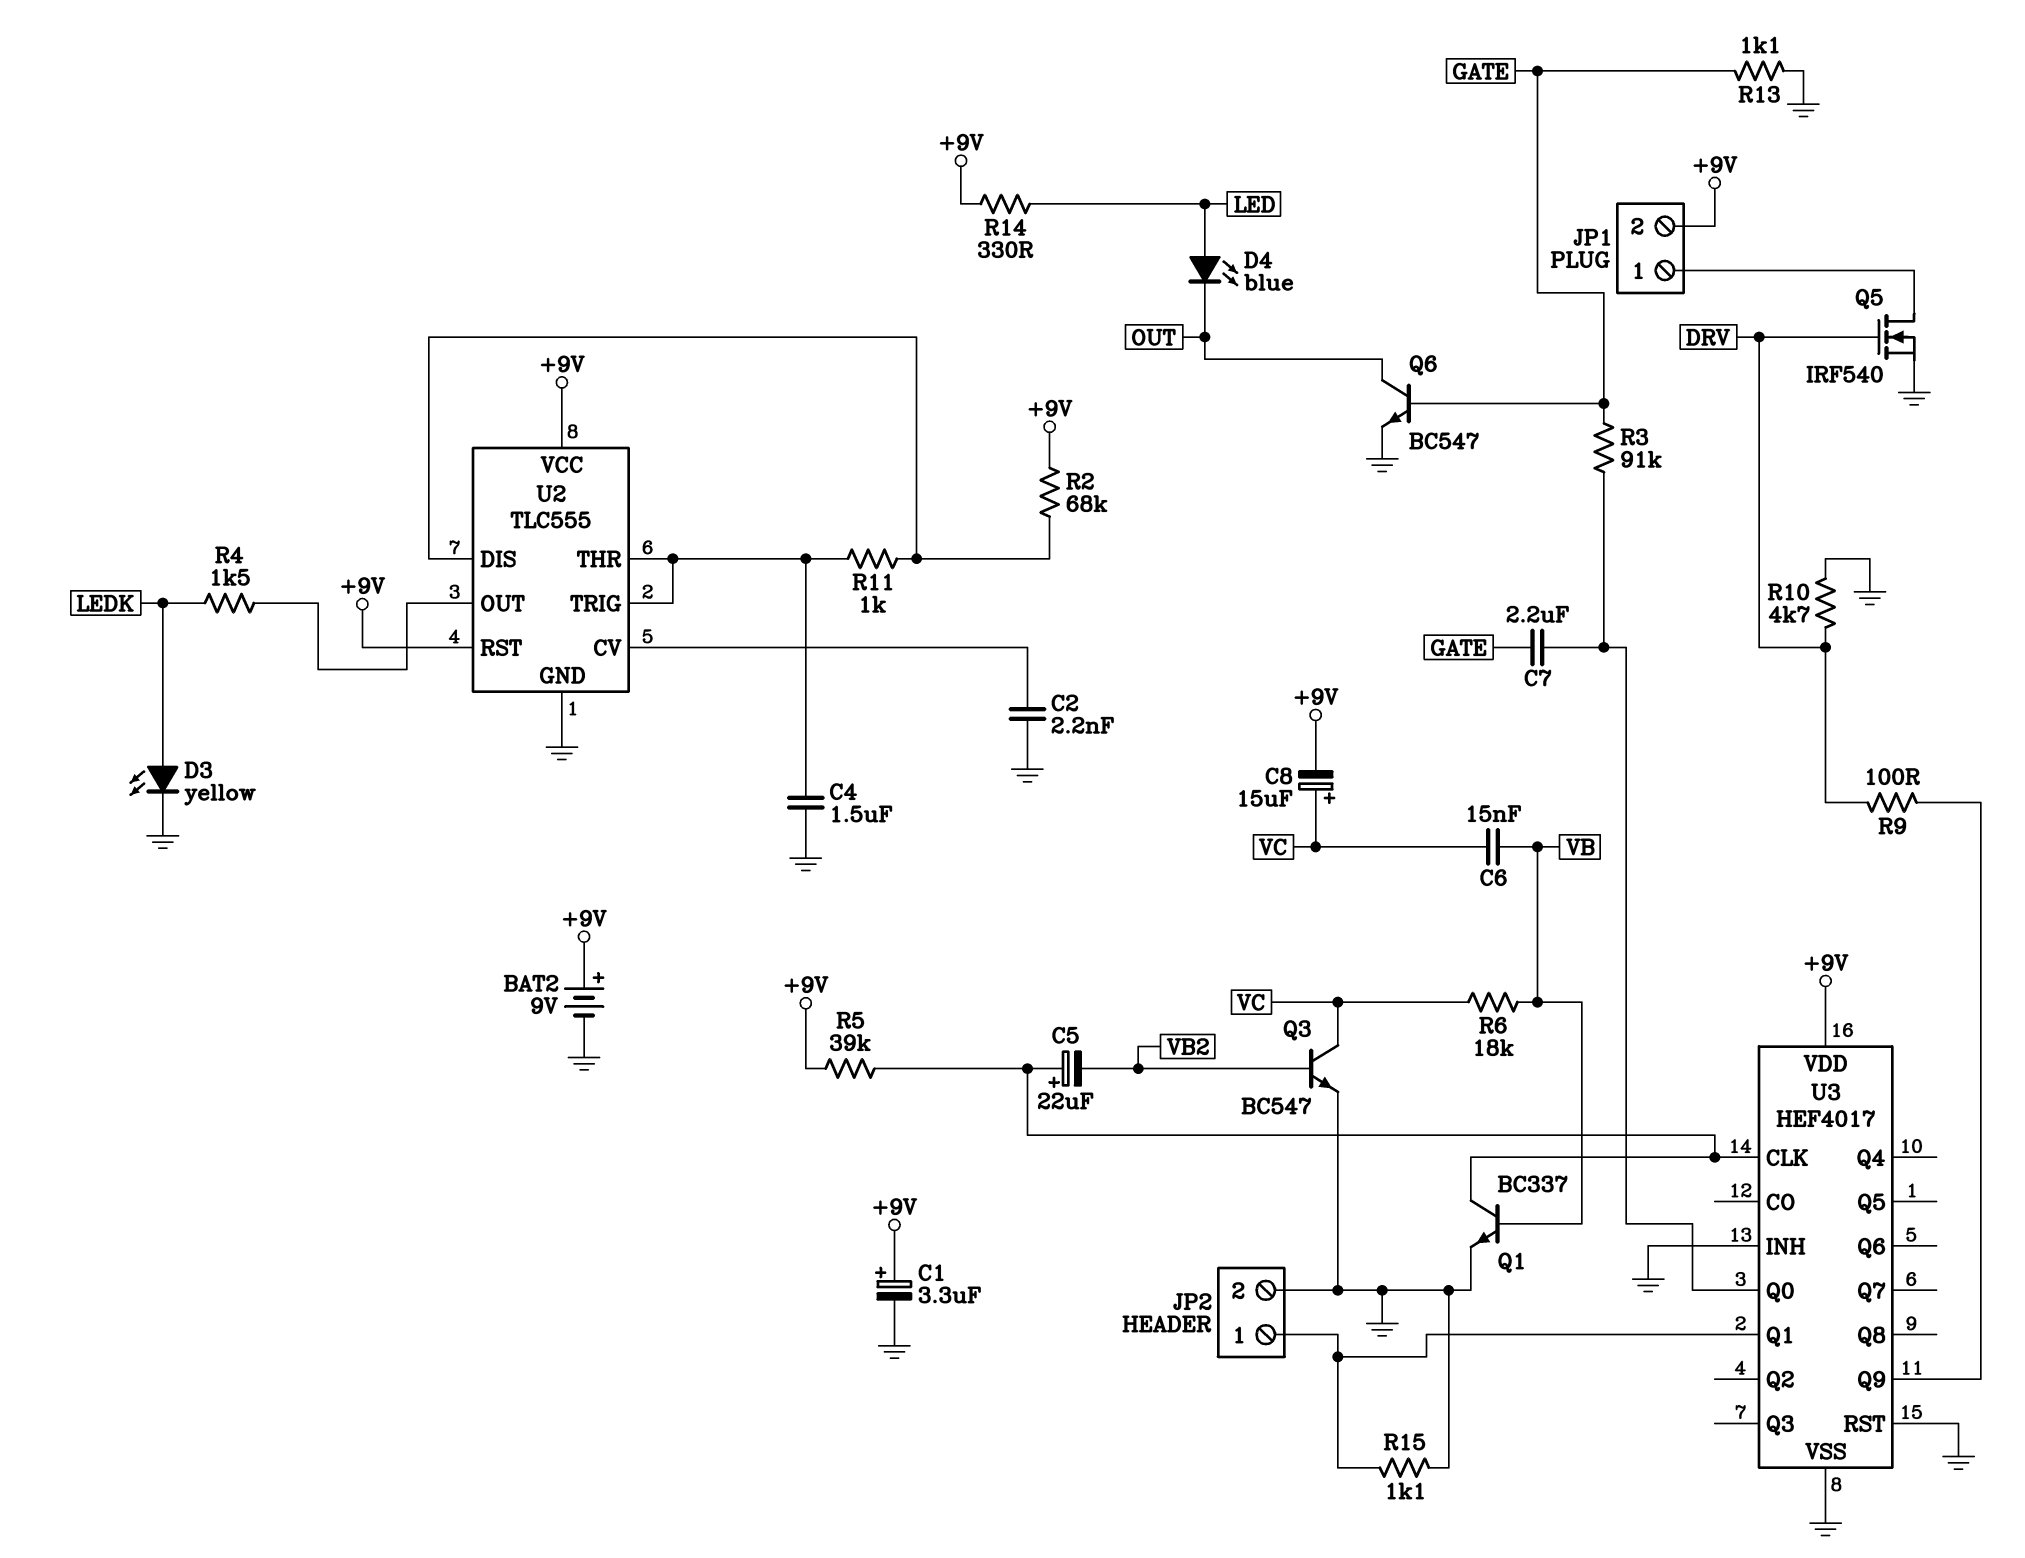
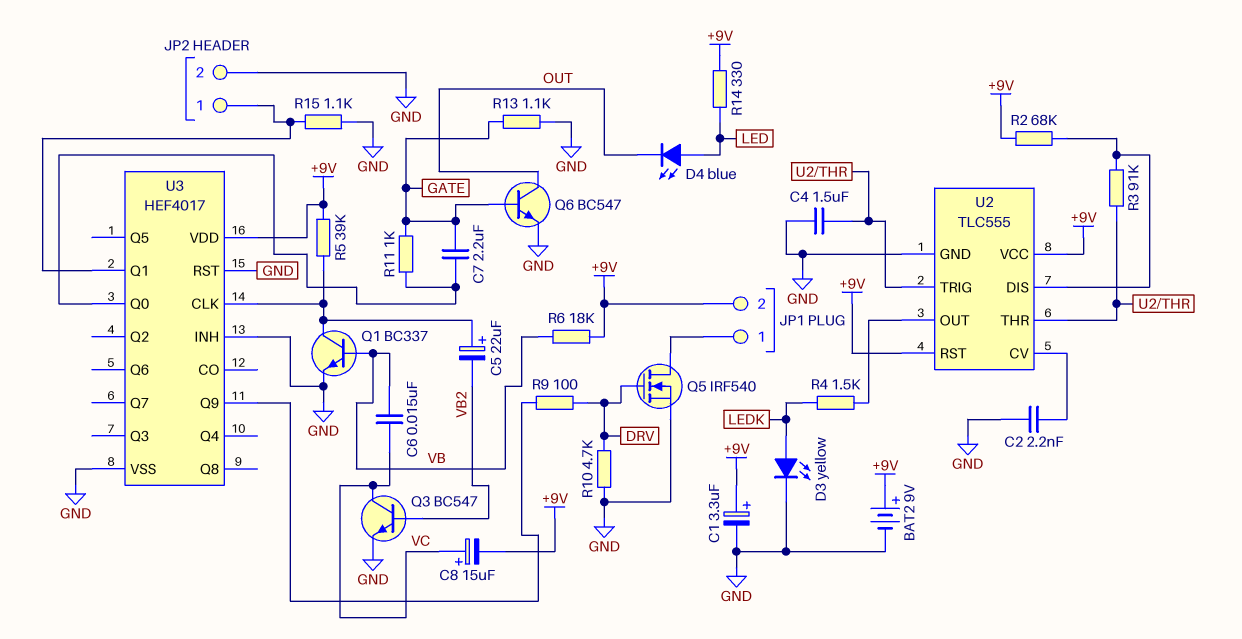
R3: 91k (GATE, U3/Q0) -> 91k (U2/DIS, U2/THR)
R6: 18k (VB, VC) -> 18k (+9V, VB)
R11: 1k (U2/DIS, U2/THR) -> 1k (GATE, U3/Q0)

